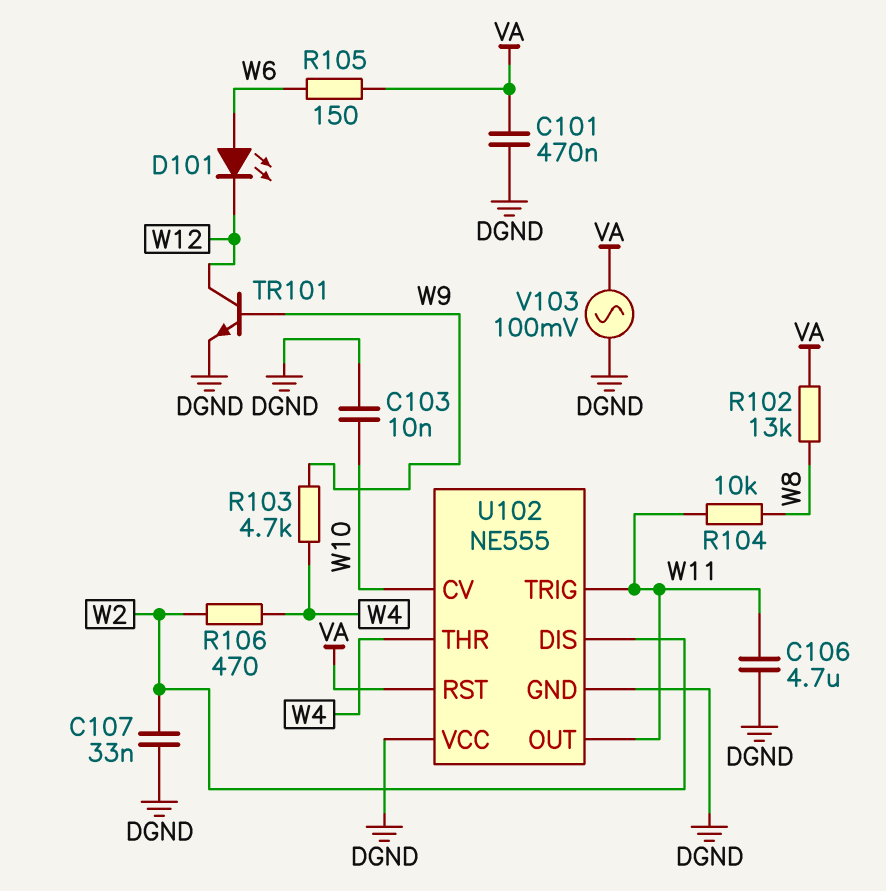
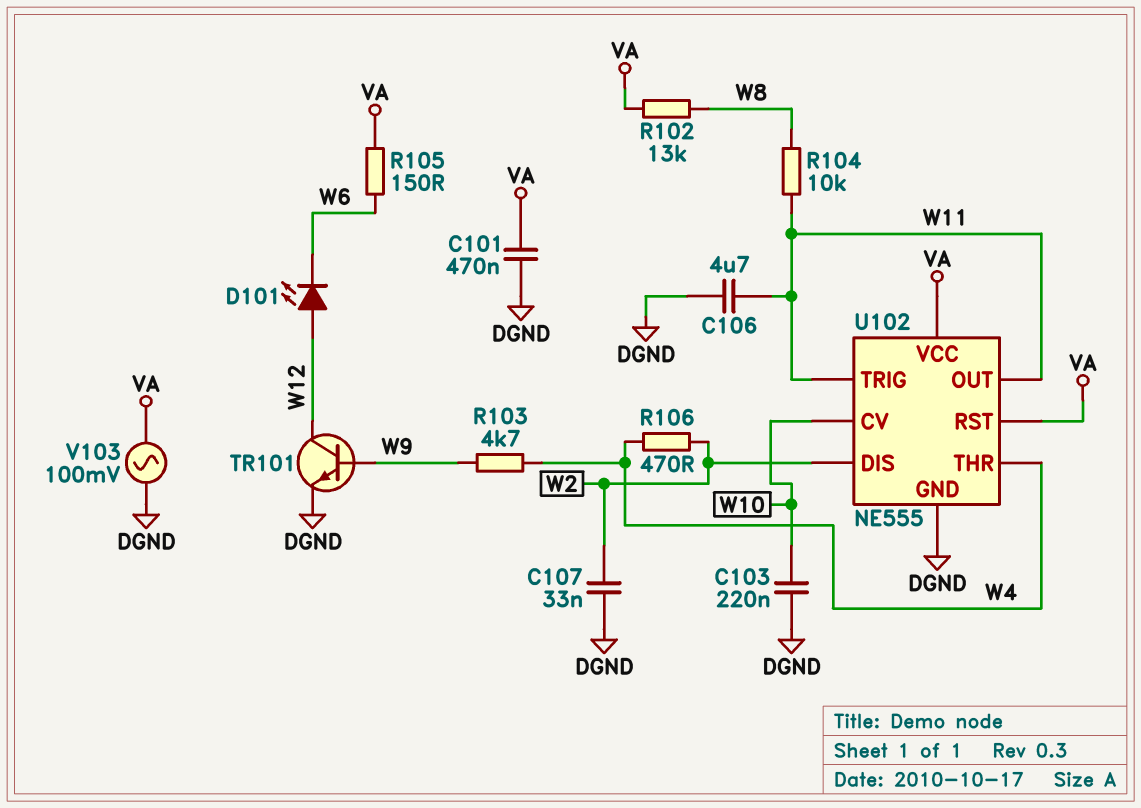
C103: 10nF (DGND, W10) -> 220nF (DGND, W10)
D101: LED (A W6, K W12) -> LED (A W12, K W6)
U102 pin VCC: DGND -> VA

